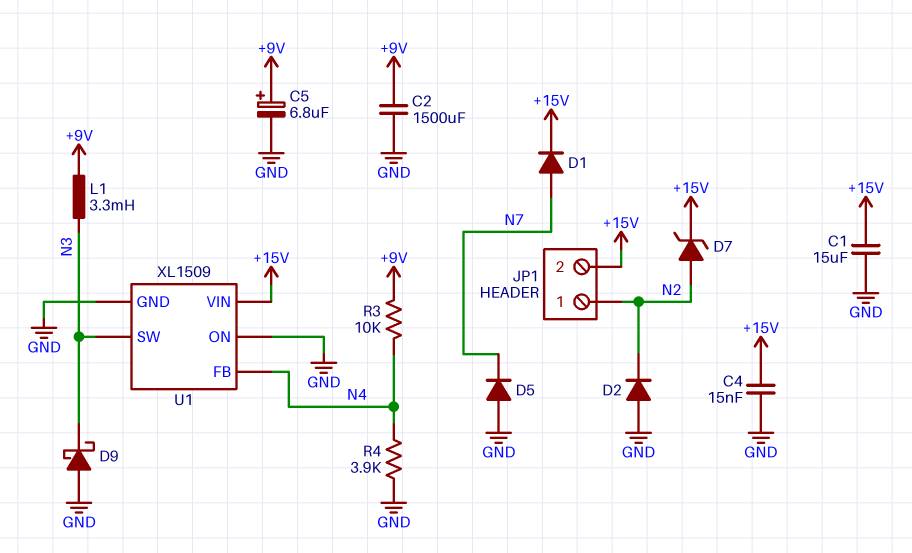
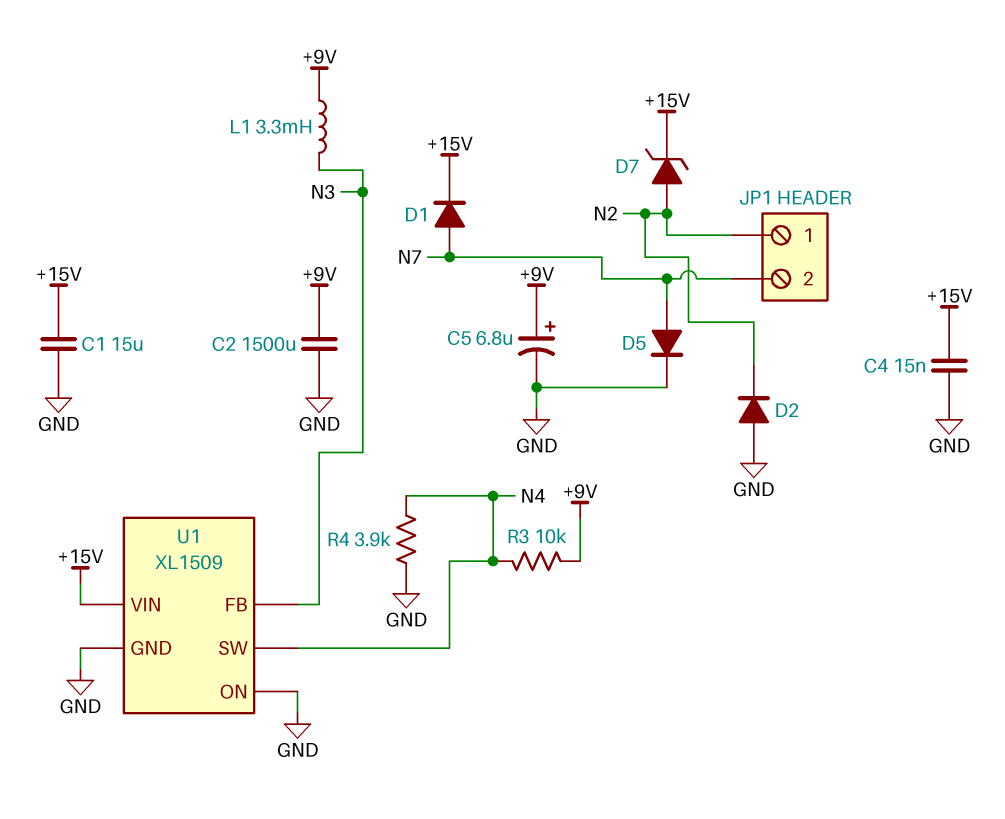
D5: diode (A GND, K N7) -> diode (A N7, K GND)
D9: schottky (A GND, K N3) -> none
JP1 pin 2: +15V -> N7
U1 pin FB: N4 -> N3
U1 pin SW: N3 -> N4

